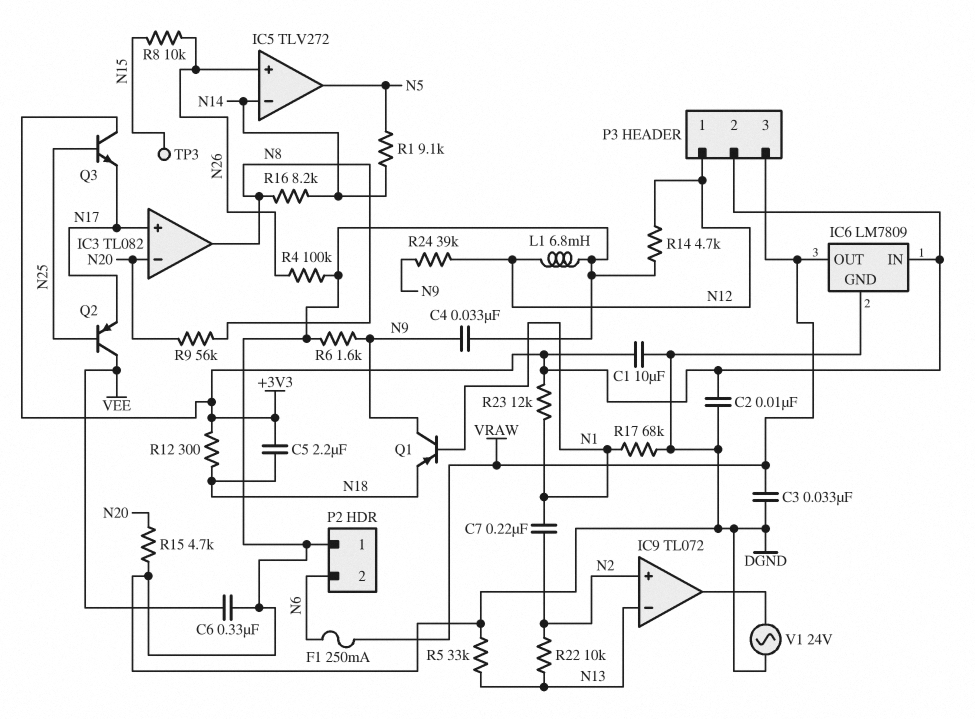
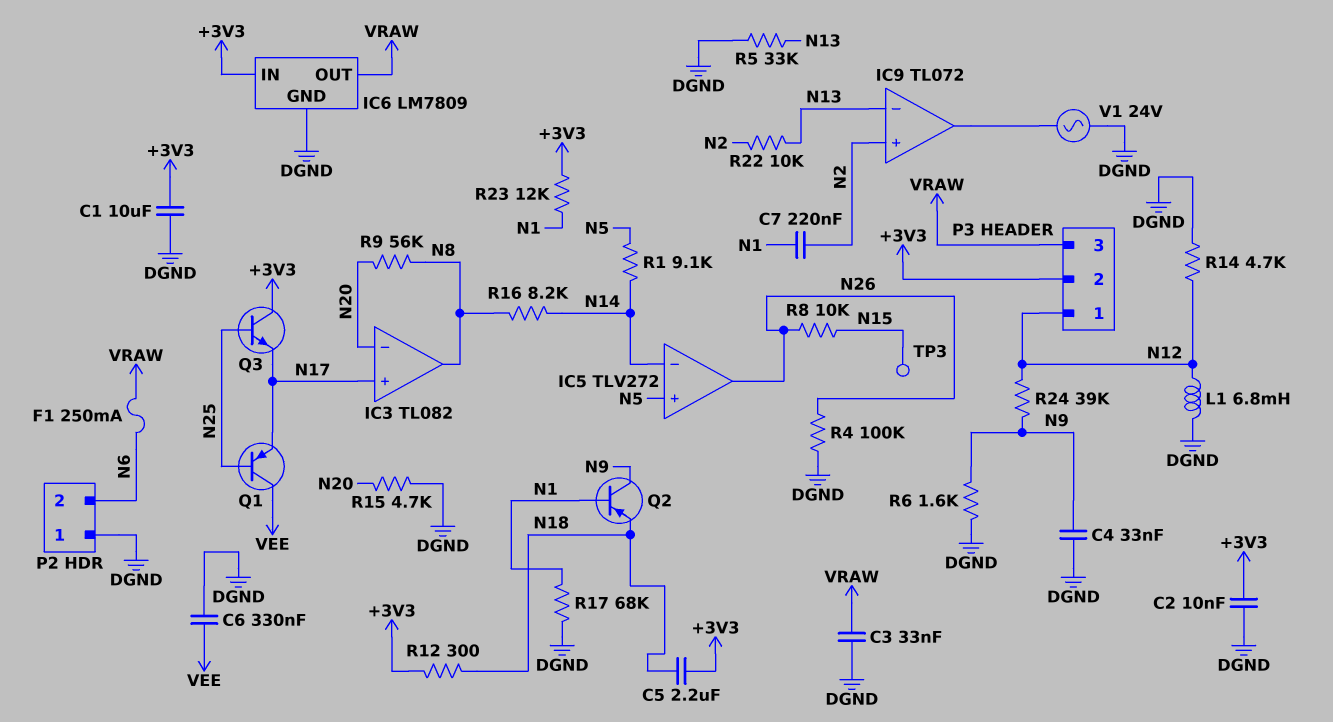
IC5 pin in+: N26 -> N5
IC5 pin out: N5 -> N26
Q1: PNP (B N1, C N9, E N18) -> PNP (B N25, C VEE, E N17)
Q2: PNP (B N25, C VEE, E N17) -> PNP (B N1, C N9, E N18)

